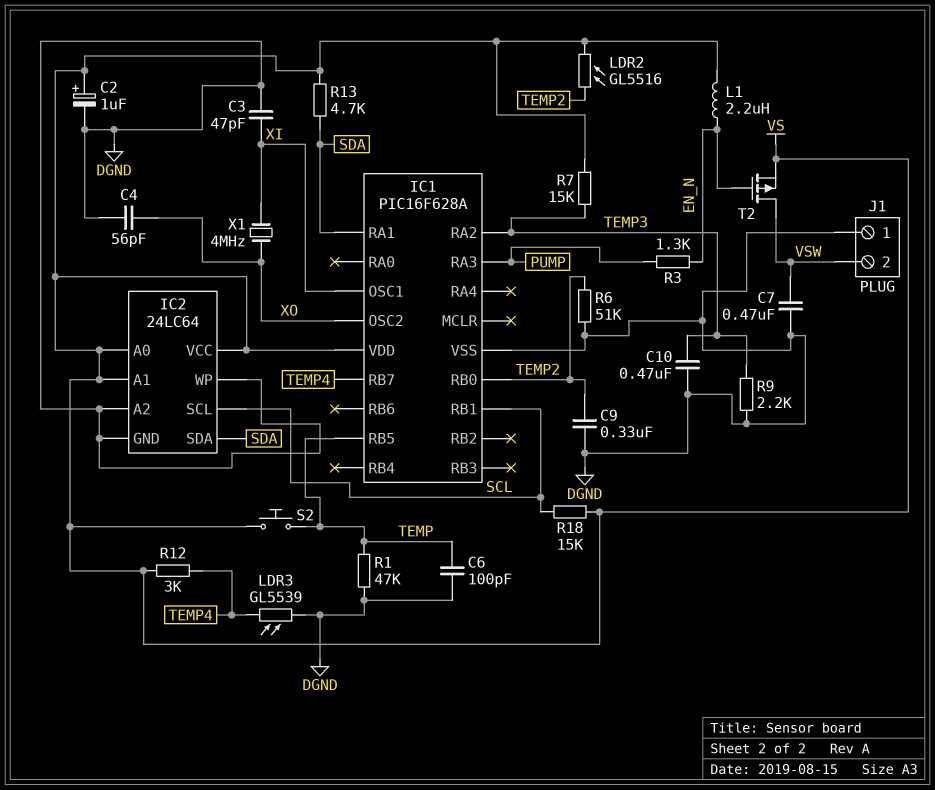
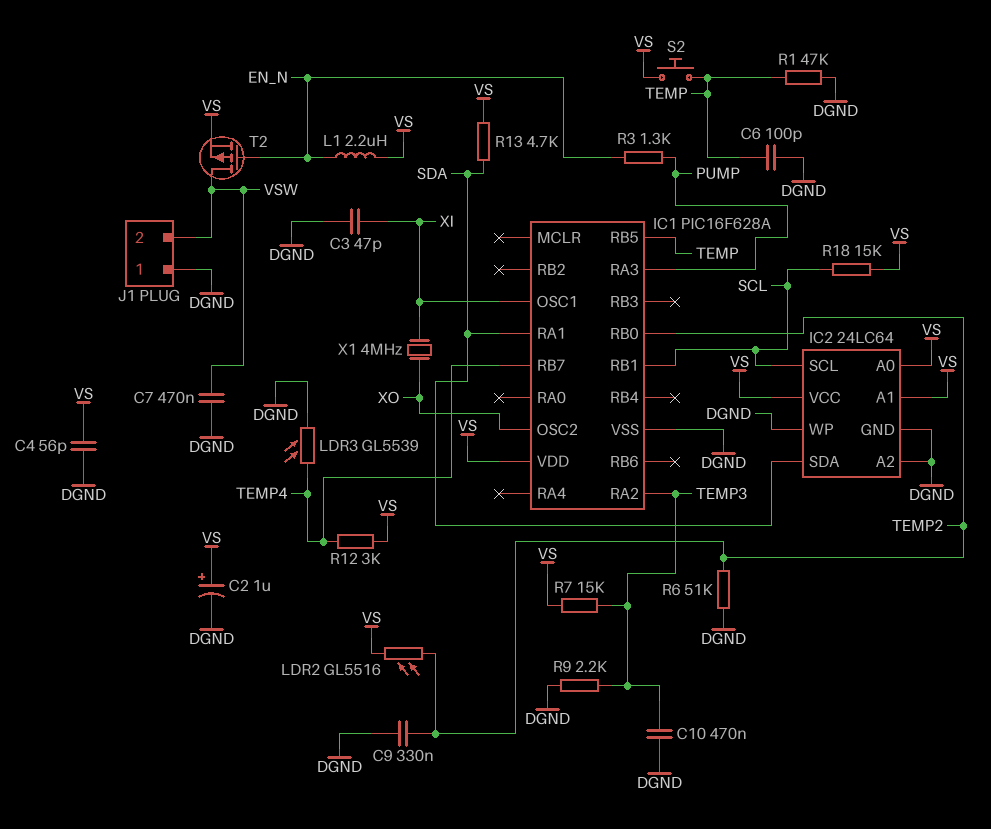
C4: 56pF (DGND, XO) -> 56pF (DGND, VS)

